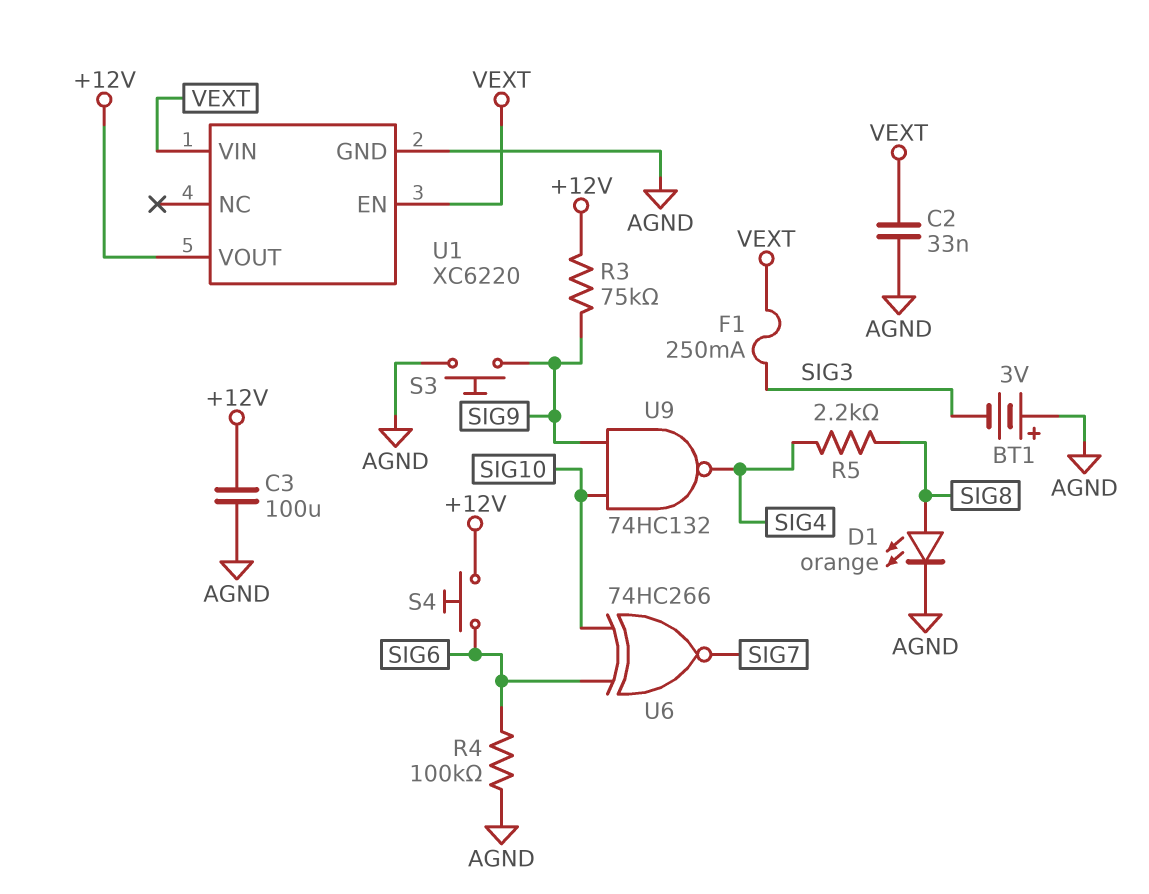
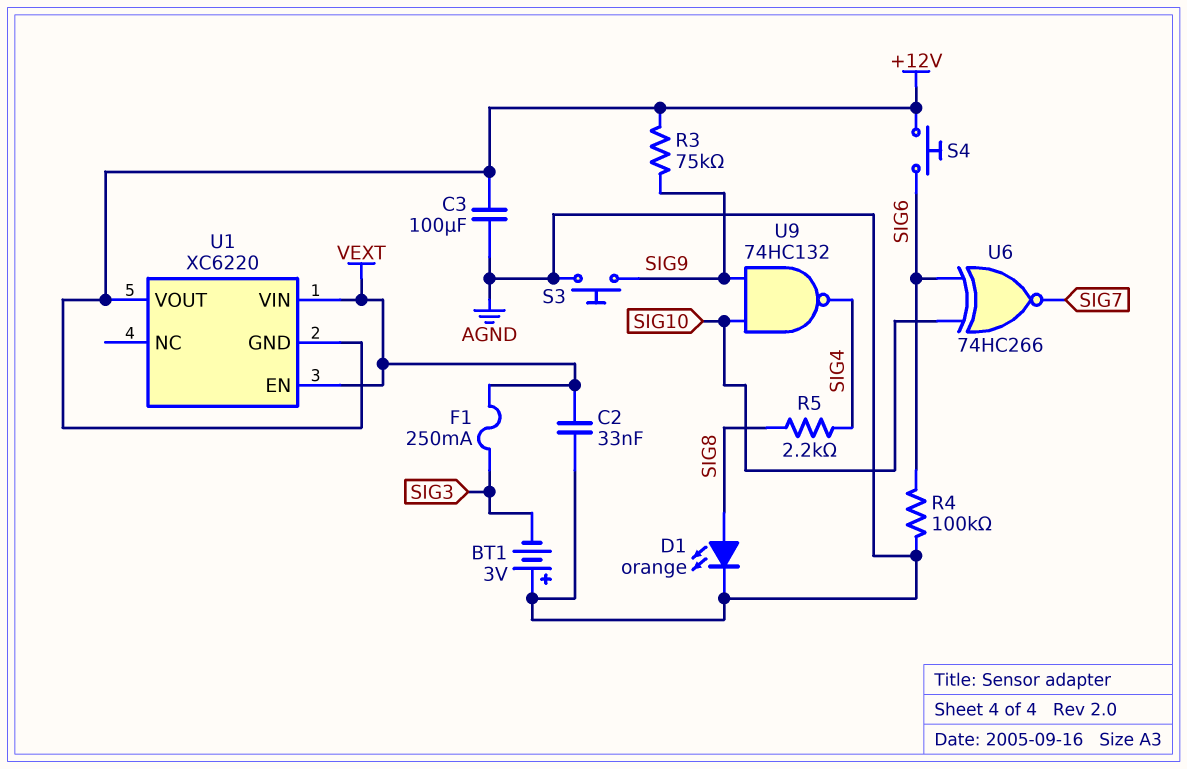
U1 pin GND: AGND -> +12V

